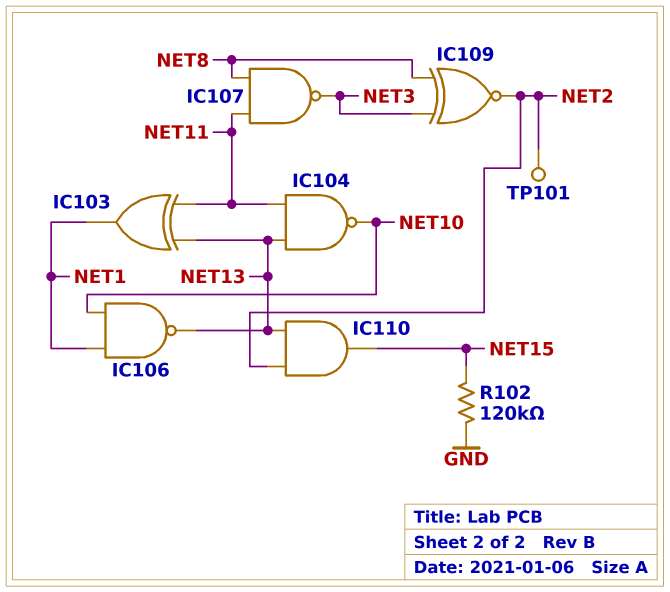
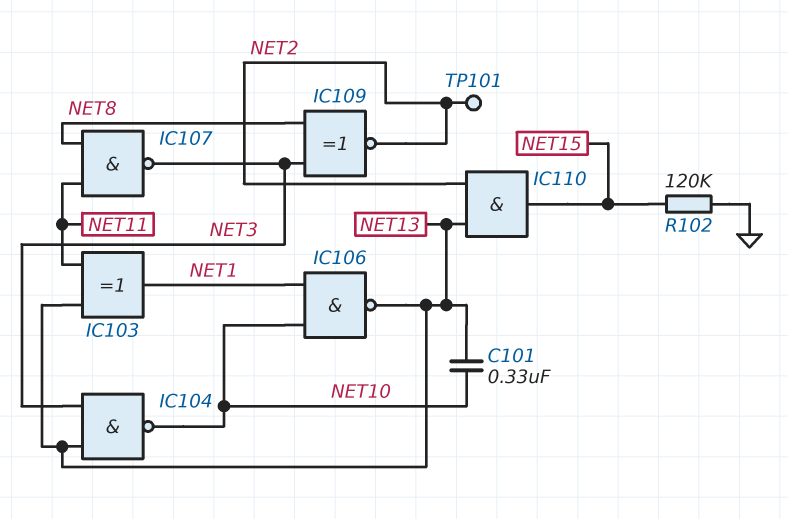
C101: none -> 330nF (NET10, NET13)
IC104: NAND (in NET11, in NET13, out NET10) -> NAND (in NET3, in NET13, out NET10)

